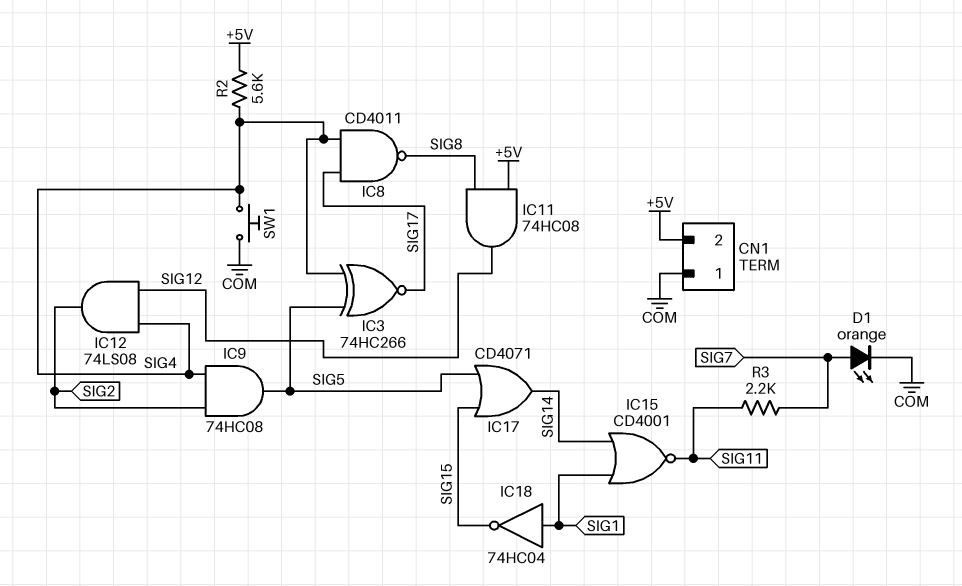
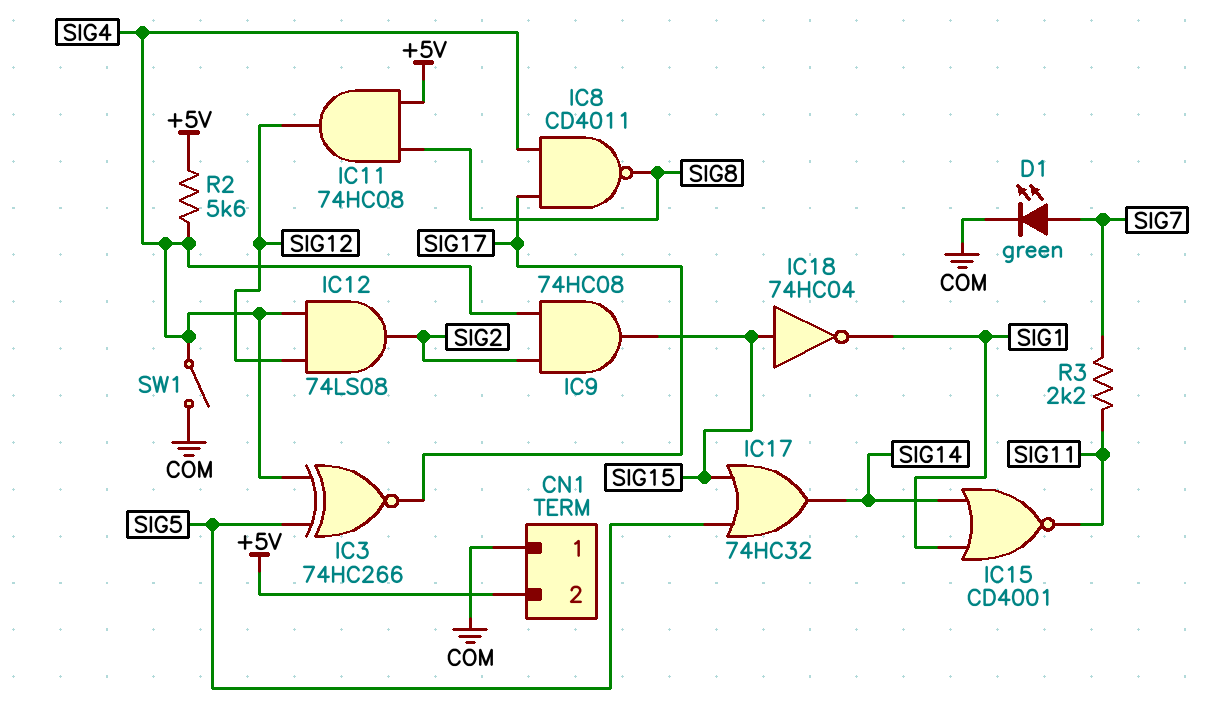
D1: LED orange (A SIG7, K COM) -> LED green (A SIG7, K COM)
IC9: AND 74HC08 (in SIG2, in SIG4, out SIG5) -> AND 74HC08 (in SIG2, in SIG4, out SIG15)
IC17: OR CD4071 (in SIG5, in SIG15, out SIG14) -> OR 74HC32 (in SIG5, in SIG15, out SIG14)
IC18: NOT 74HC04 (in SIG1, out SIG15) -> NOT 74HC04 (in SIG15, out SIG1)
SW1: button (COM, SIG4) -> switch (COM, SIG4)

